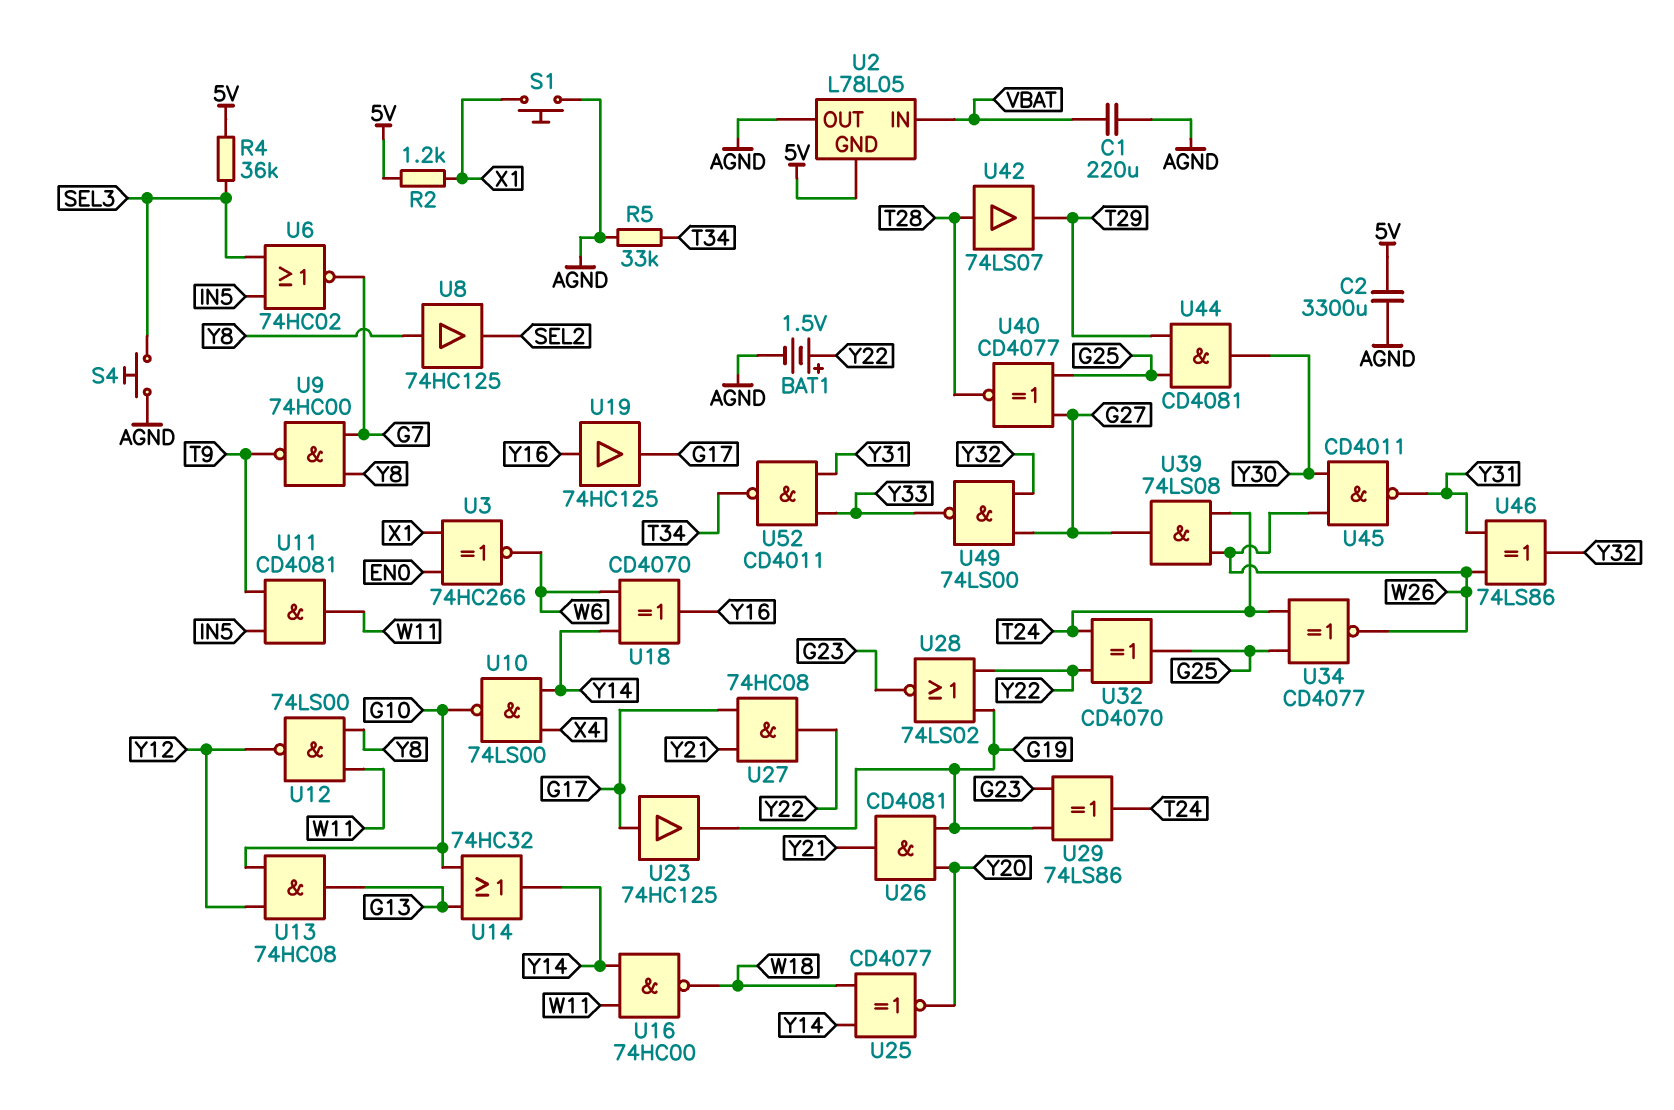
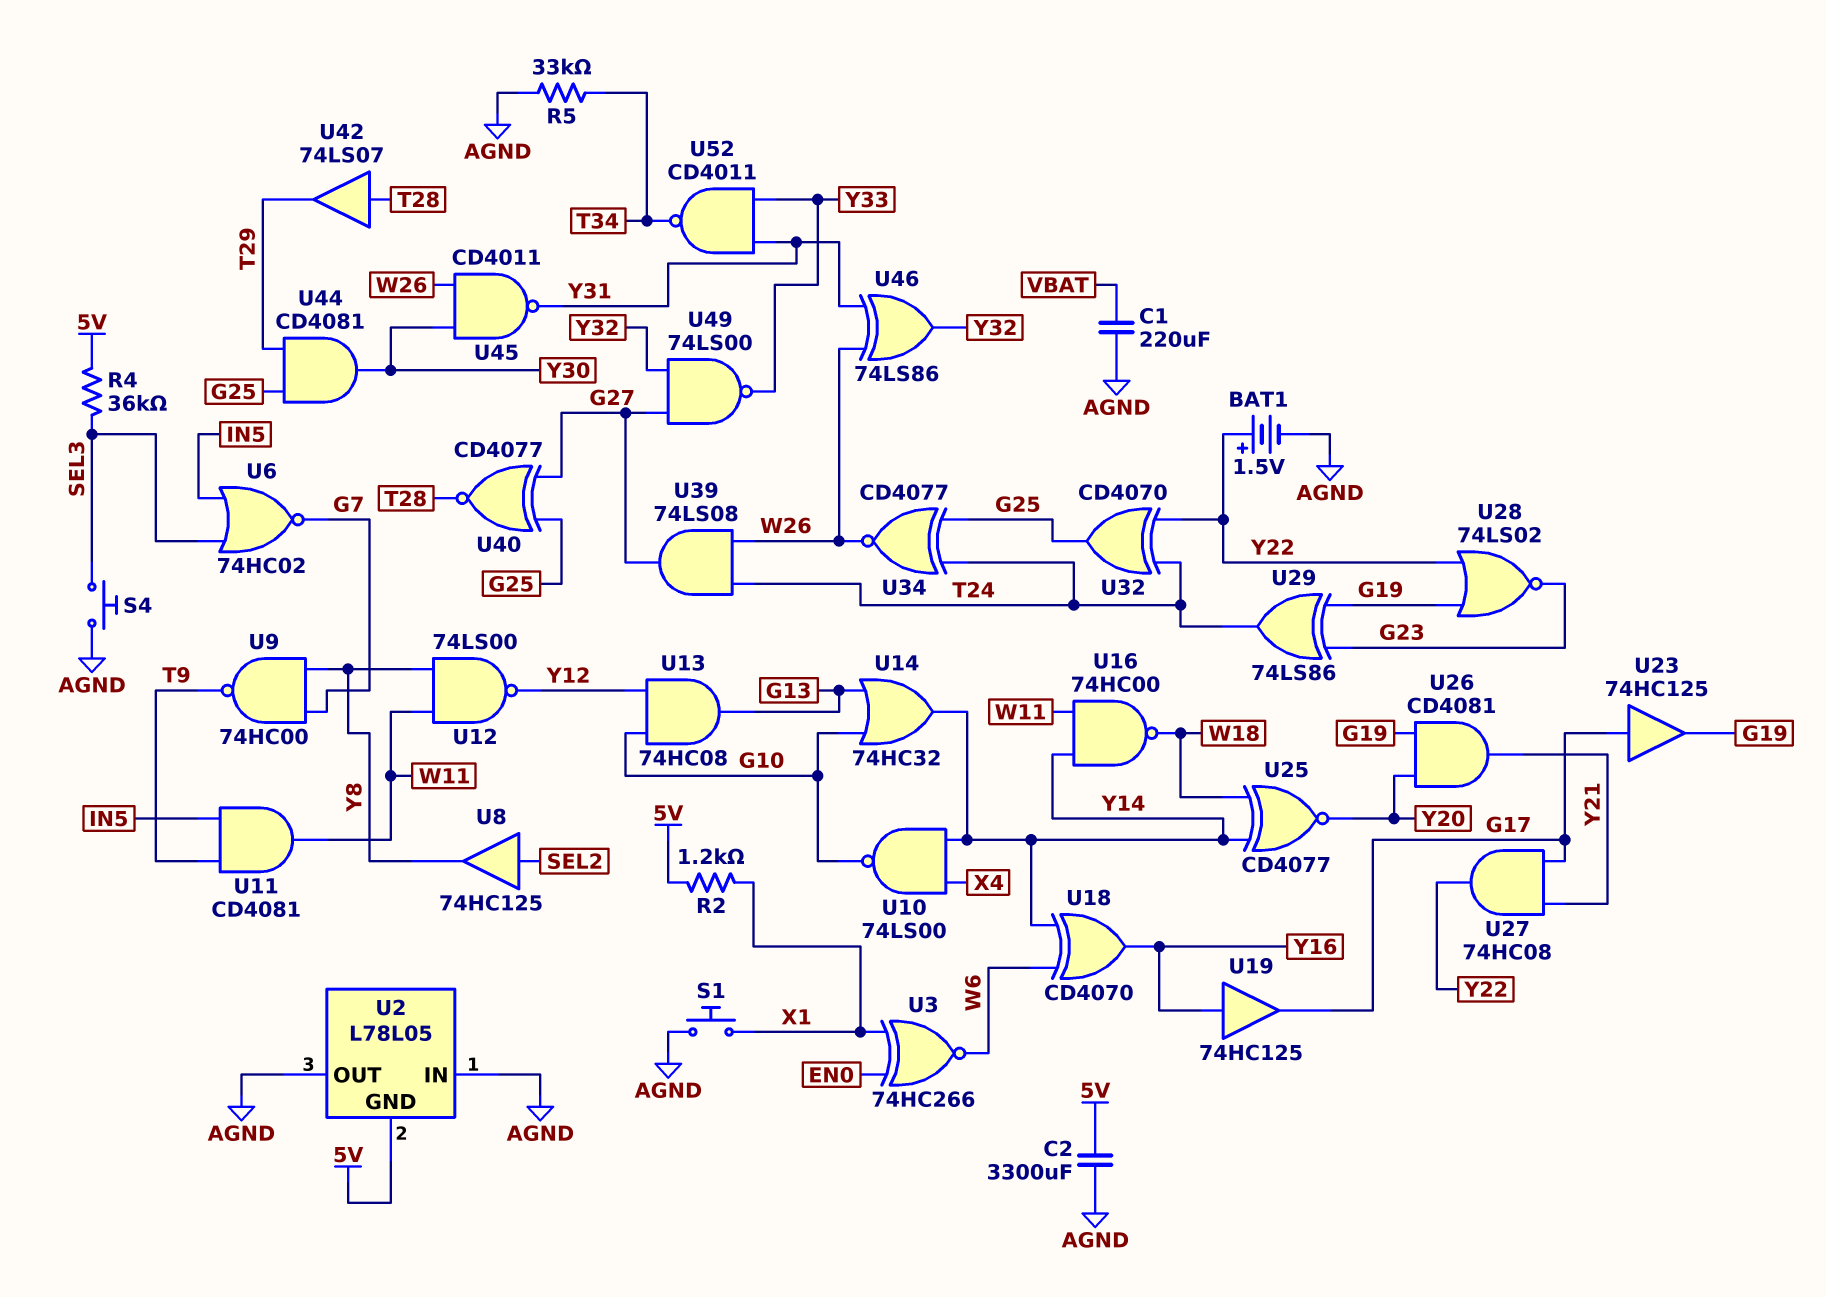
U2 pin IN: VBAT -> AGND
U8: buffer 74HC125 (in Y8, out SEL2) -> buffer 74HC125 (in SEL2, out Y8)

